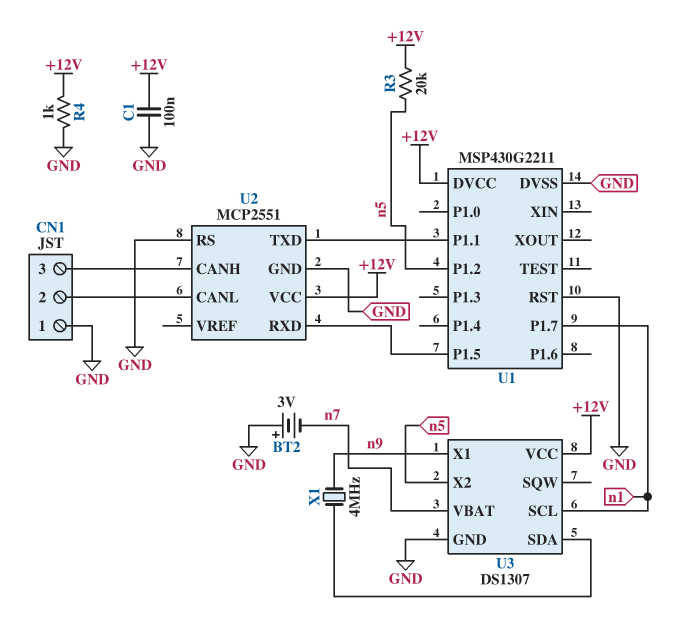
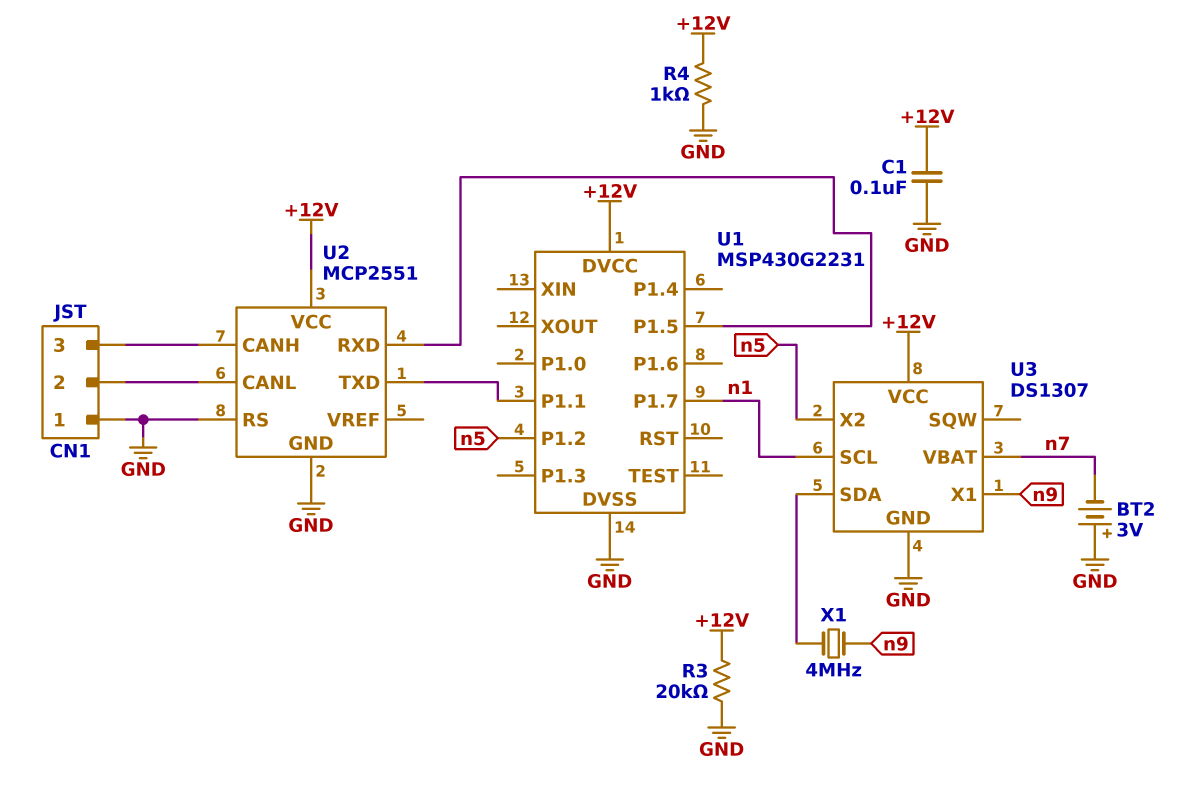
R3: 20k (+12V, n5) -> 20k (+12V, GND)
U1: MSP430G2211 -> MSP430G2231
U1 pin RST: GND -> none

